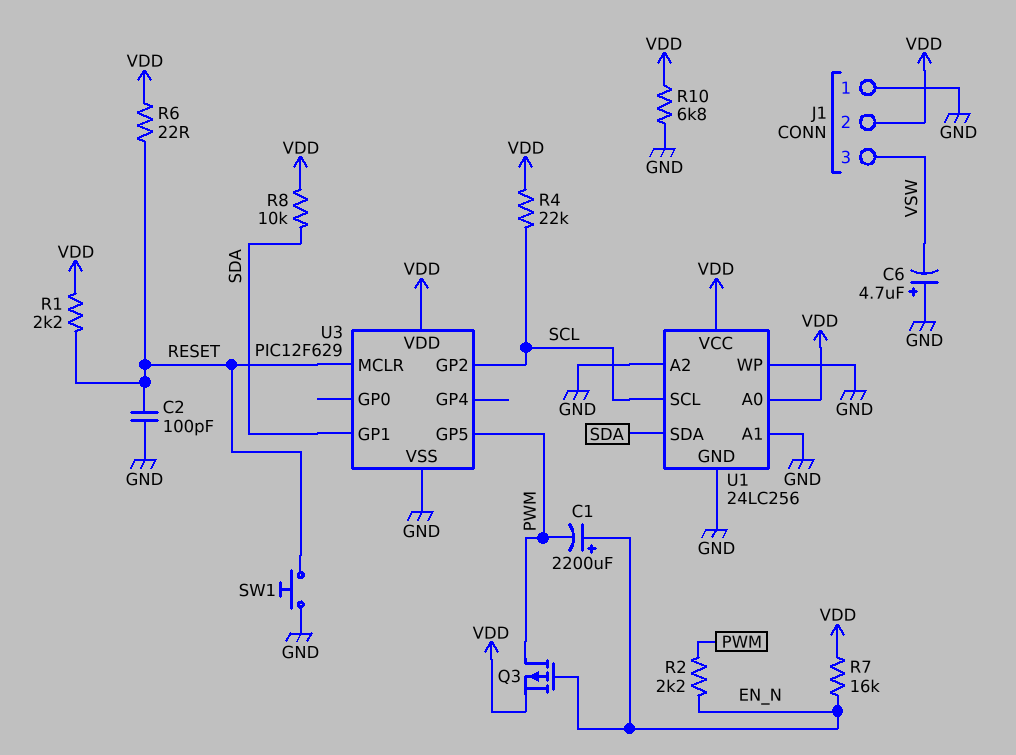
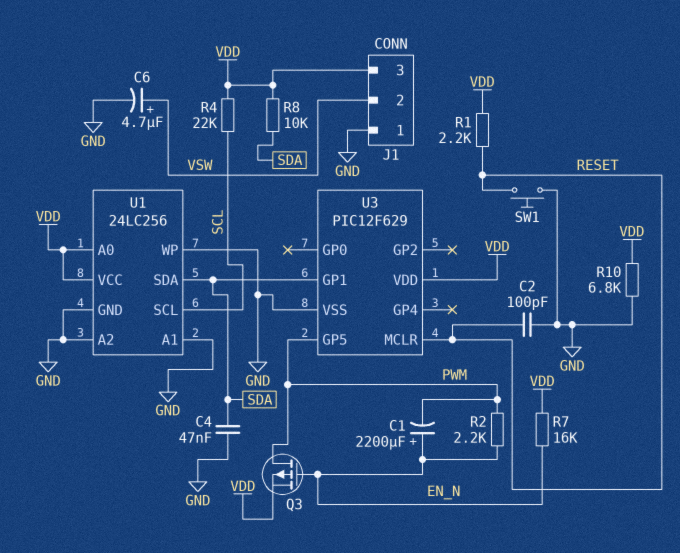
C4: none -> 47nF (GND, SDA)
C6: 4.7uF (plus GND, minus VSW) -> 4.7uF (plus VSW, minus GND)
J1 pin 2: VDD -> VSW
J1 pin 3: VSW -> VDD
R6: 22 (RESET, VDD) -> none
U3 pin GP2: SCL -> none

